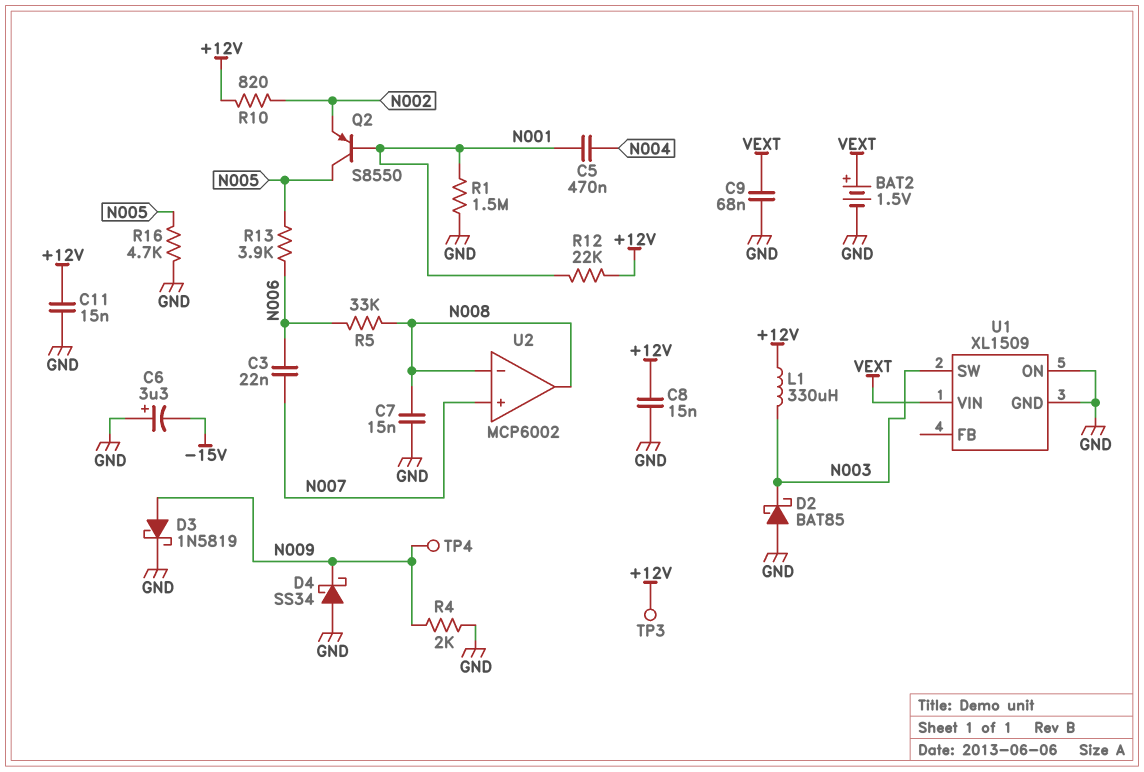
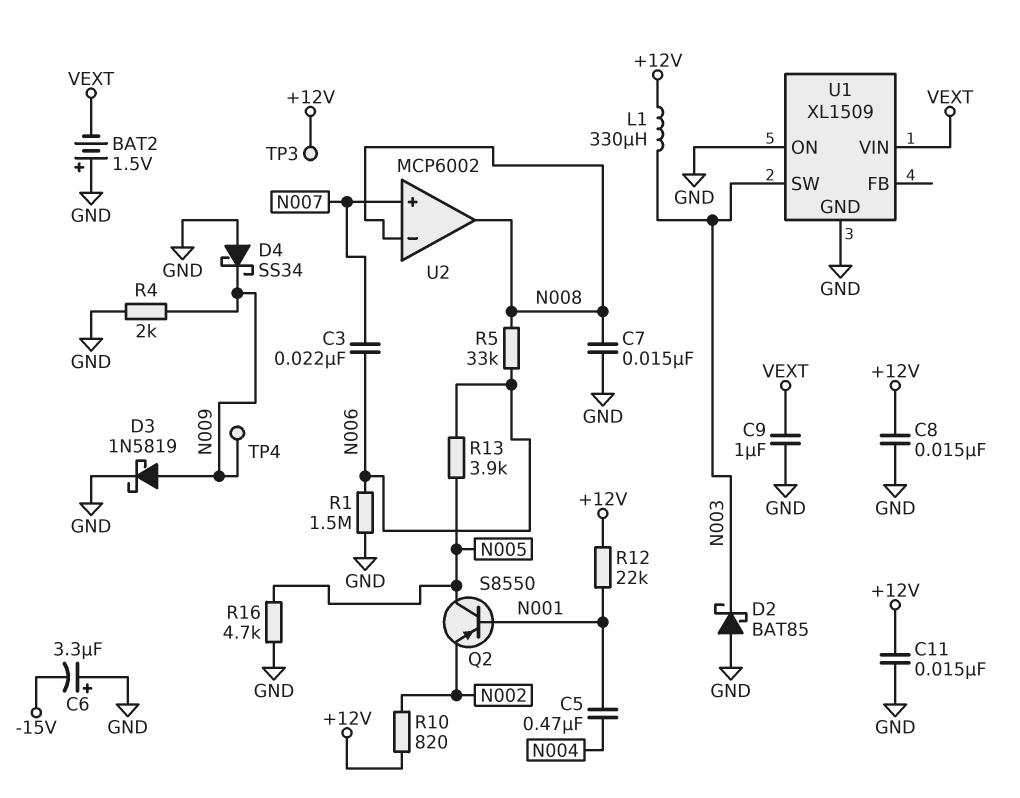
BAT2: 1.5V (plus VEXT, minus GND) -> 1.5V (plus GND, minus VEXT)
C9: 68nF (GND, VEXT) -> 1uF (GND, VEXT)
R1: 1.5M (GND, N001) -> 1.5M (GND, N006)

